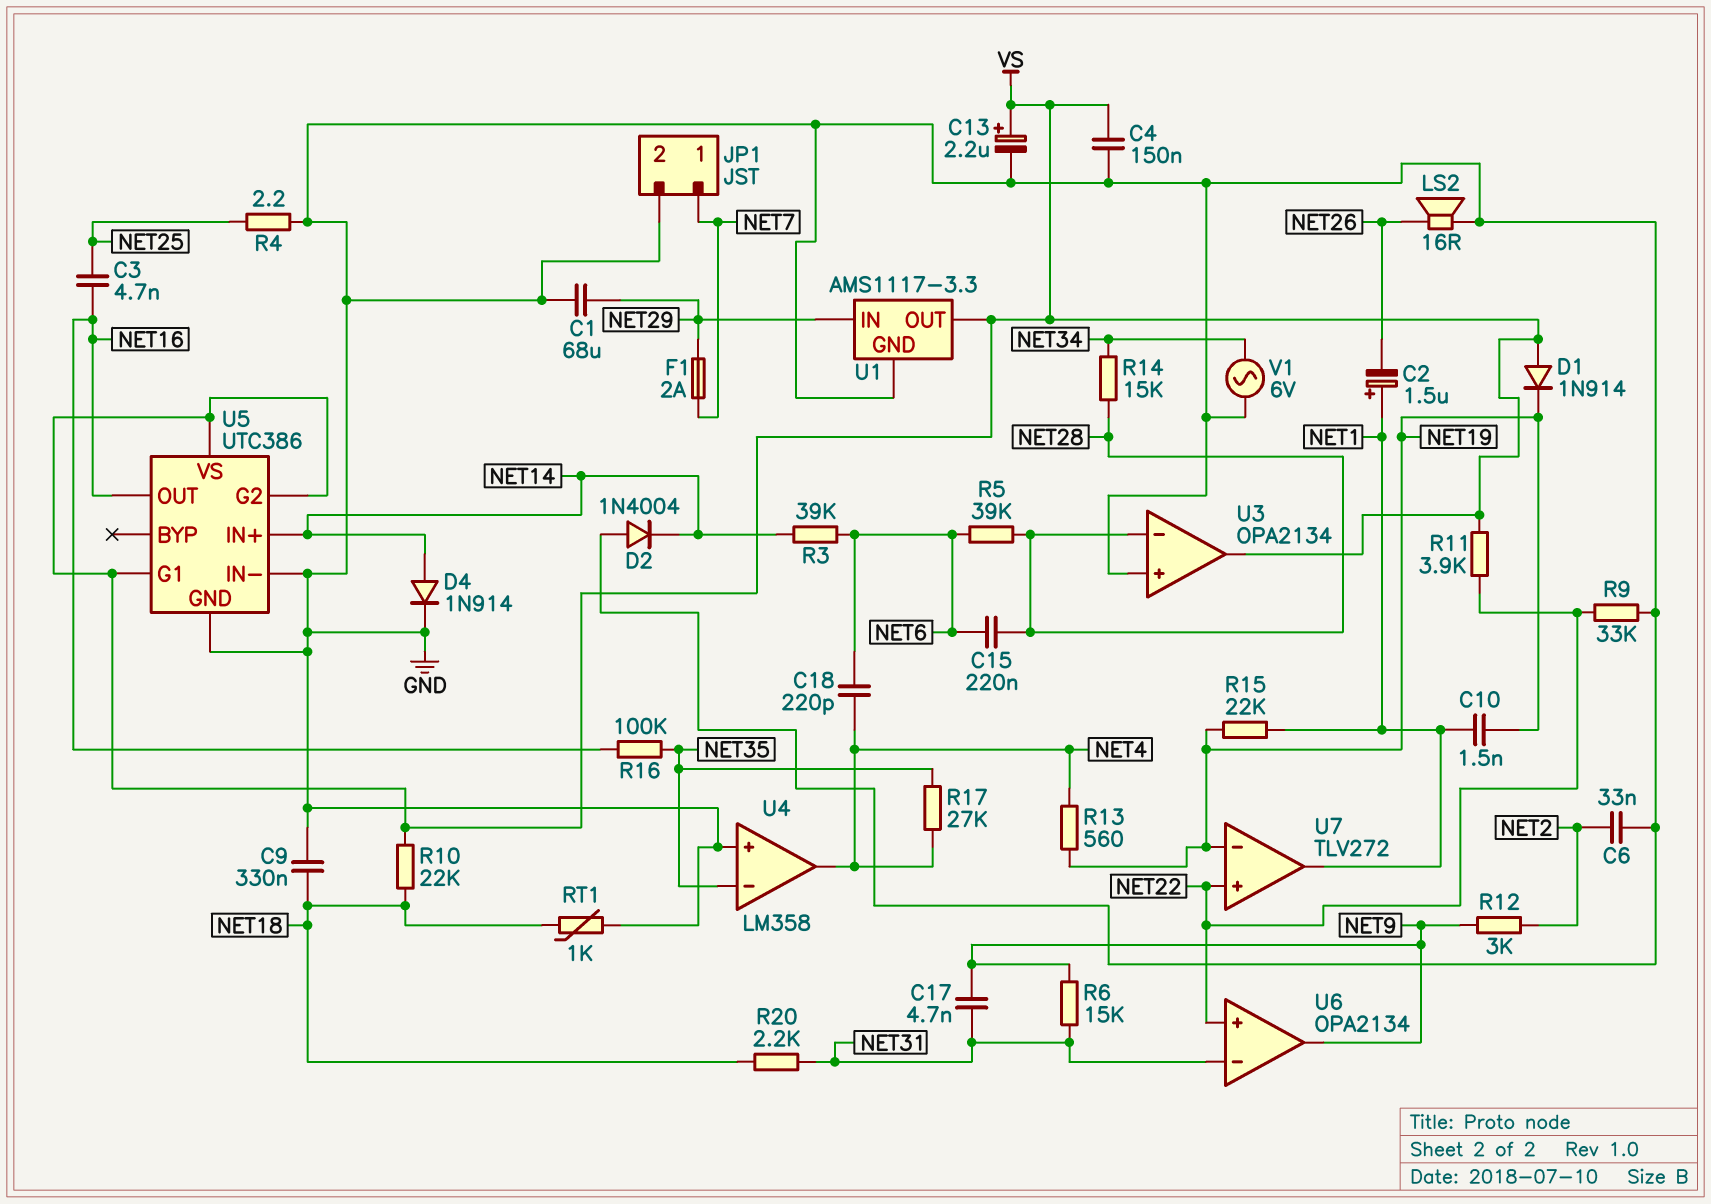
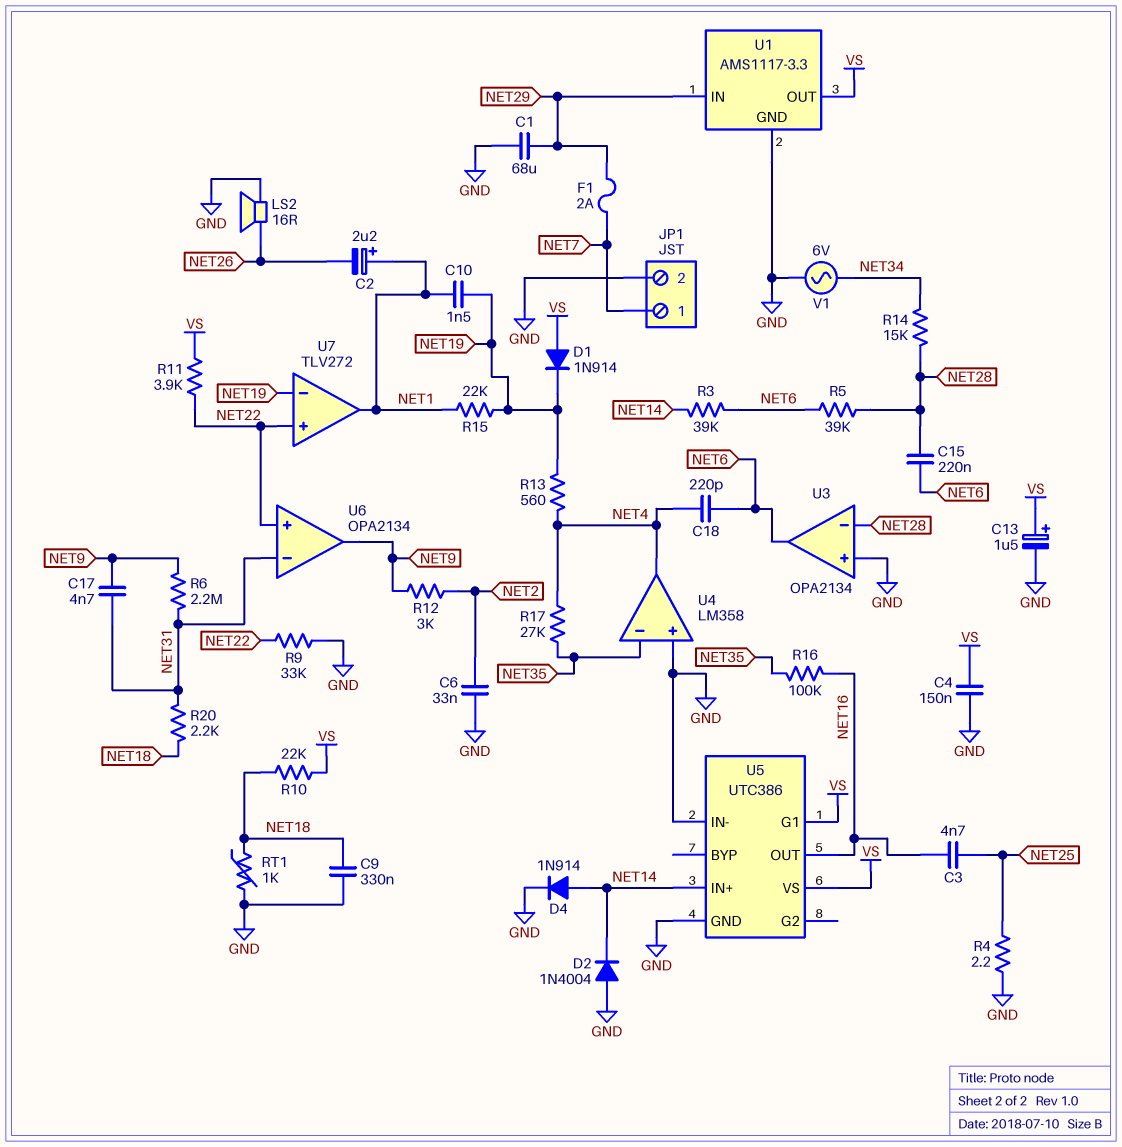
C2: 1.5uF (plus NET1, minus NET26) -> 2.2uF (plus NET1, minus NET26)
C13: 2.2uF (plus VS, minus GND) -> 1.5uF (plus VS, minus GND)
R6: 15k (NET9, NET31) -> 2.2M (NET9, NET31)
U3 pin out: VS -> NET6
U5 pin G2: VS -> none

